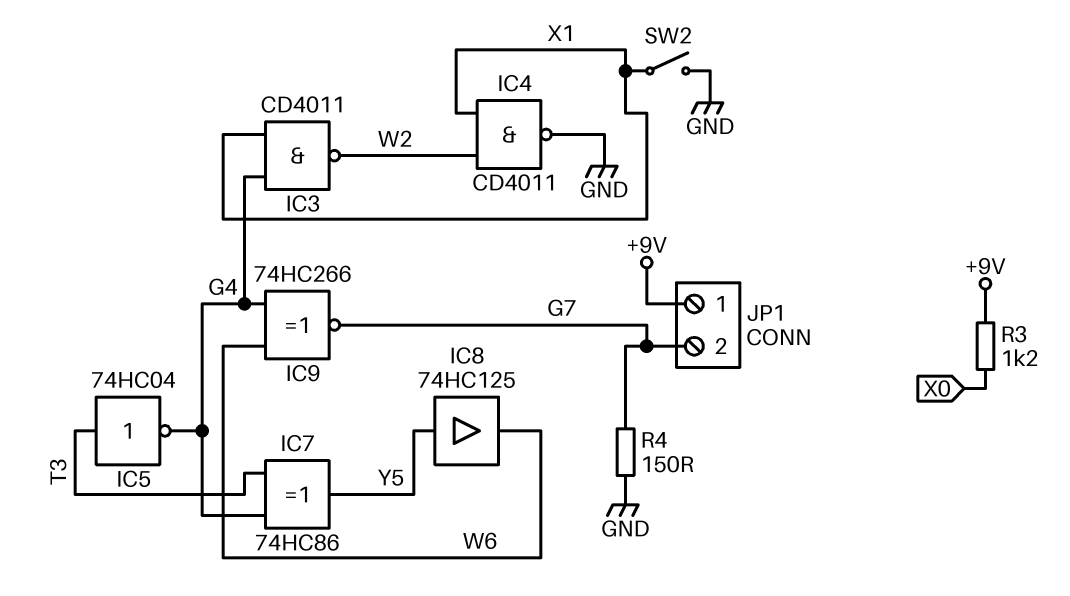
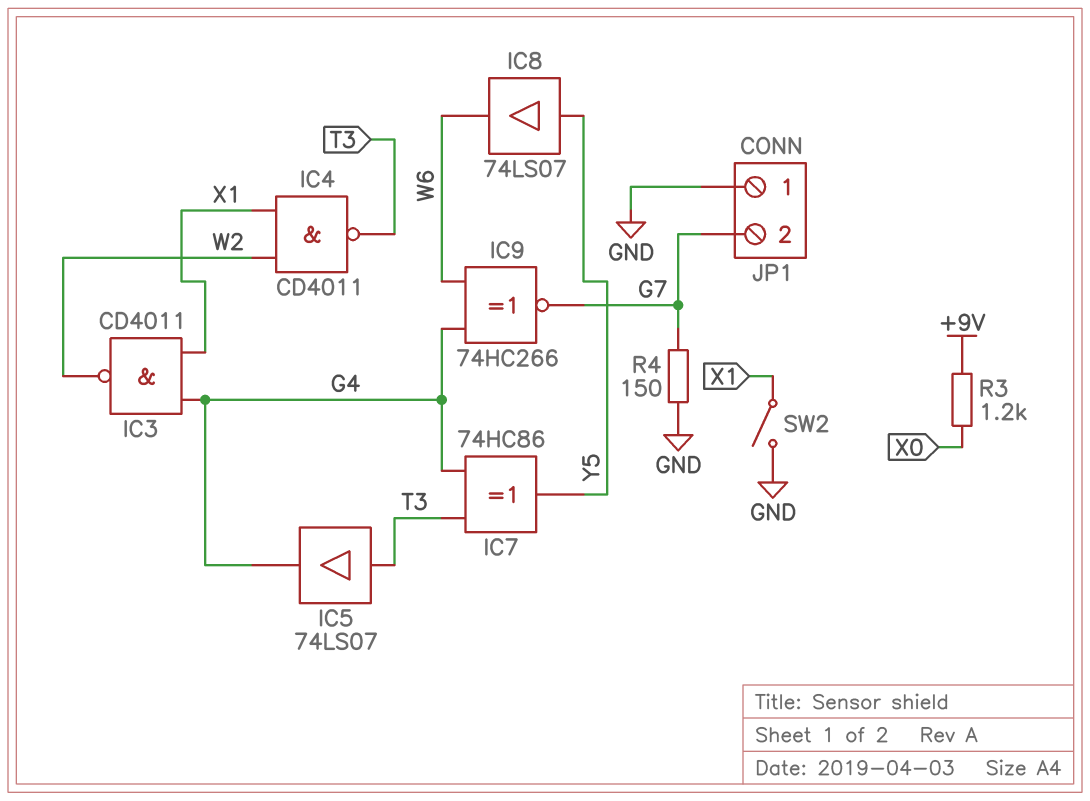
IC4: NAND CD4011 (in W2, in X1, out GND) -> NAND CD4011 (in W2, in X1, out T3)
IC5: NOT 74HC04 (in T3, out G4) -> buffer 74LS07 (in T3, out G4)
IC8: buffer 74HC125 (in Y5, out W6) -> buffer 74LS07 (in Y5, out W6)
JP1 pin 1: +9V -> GND

